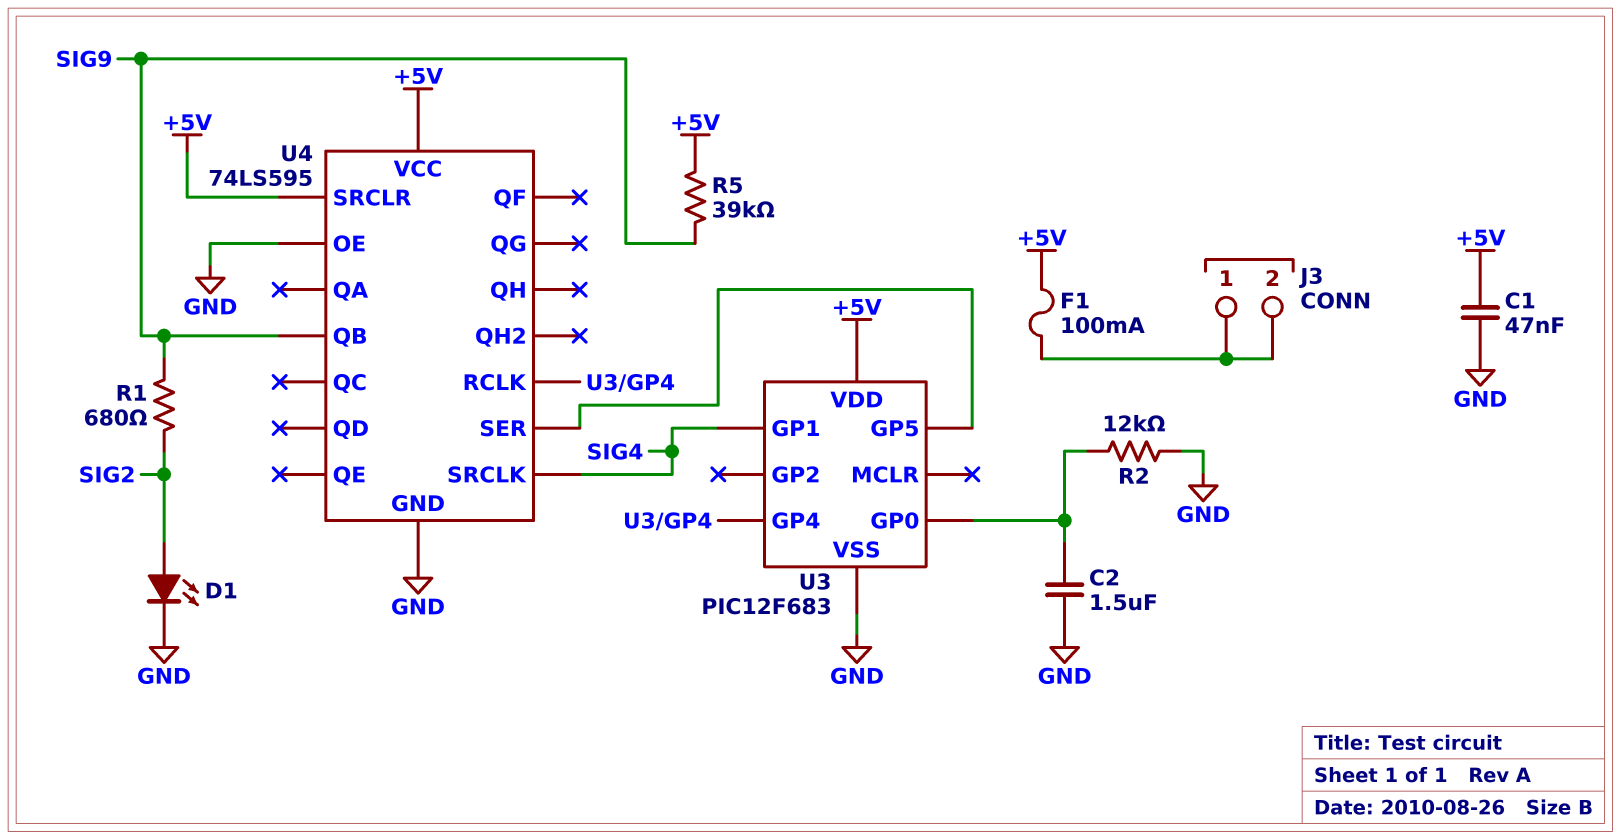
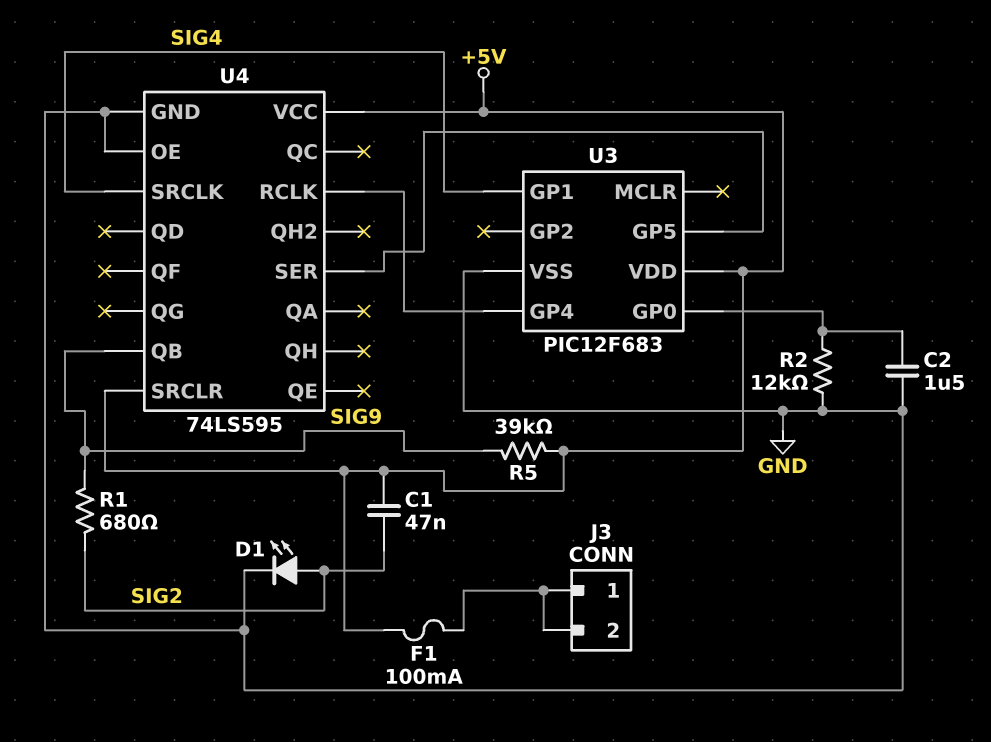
C1: 47nF (+5V, GND) -> 47nF (+5V, SIG2)

